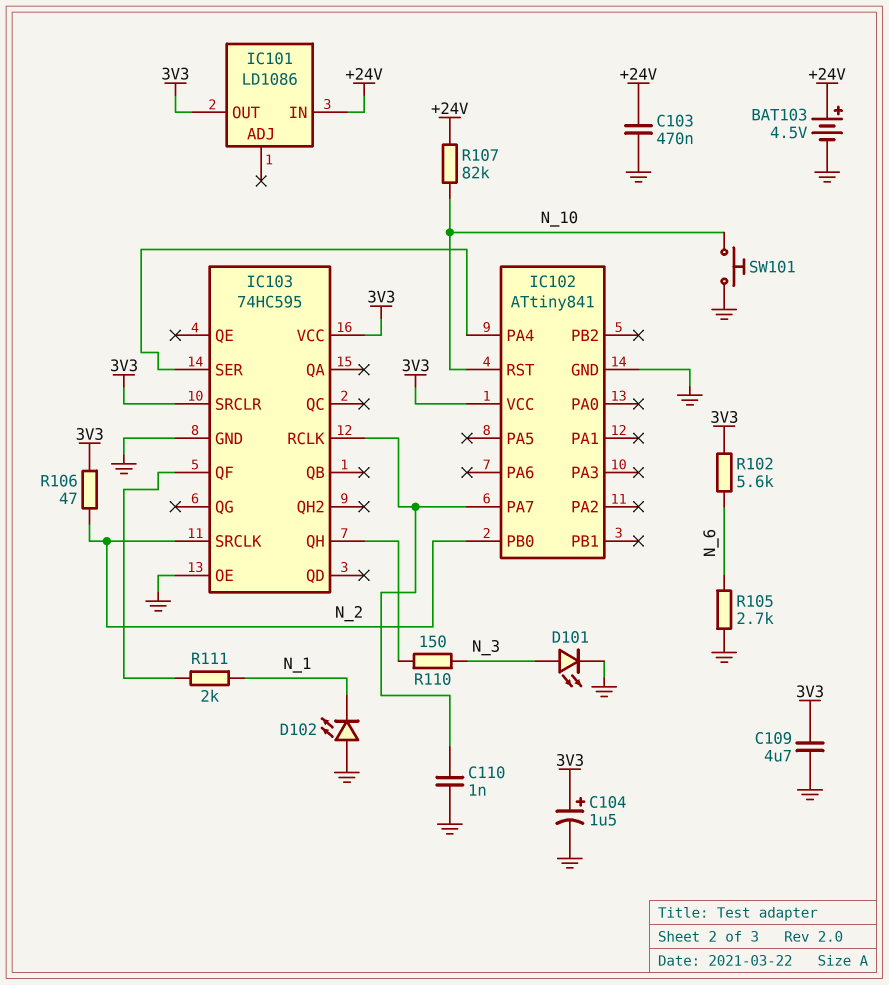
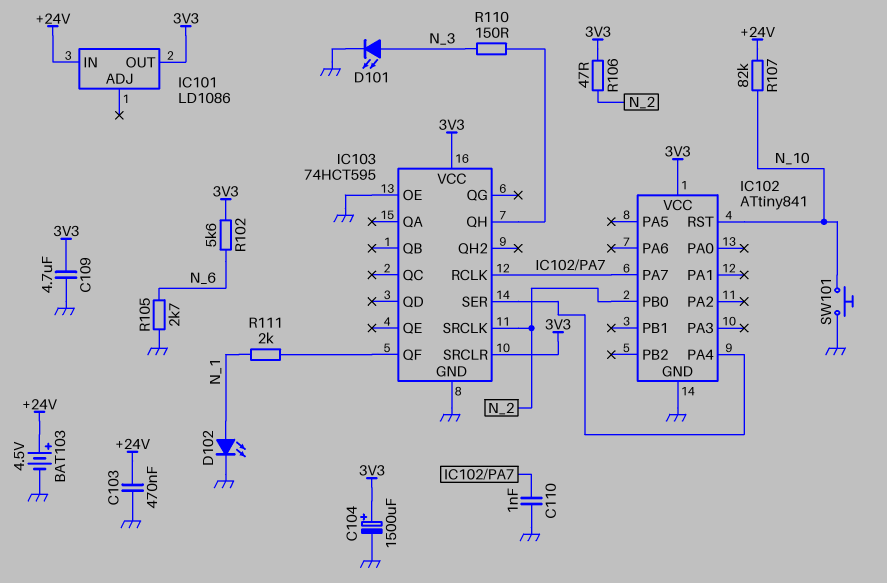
C104: 1.5uF (plus 3V3, minus GND) -> 1500uF (plus 3V3, minus GND)
D102: LED (A GND, K N_1) -> LED (A N_1, K GND)
IC103: 74HC595 -> 74HCT595

